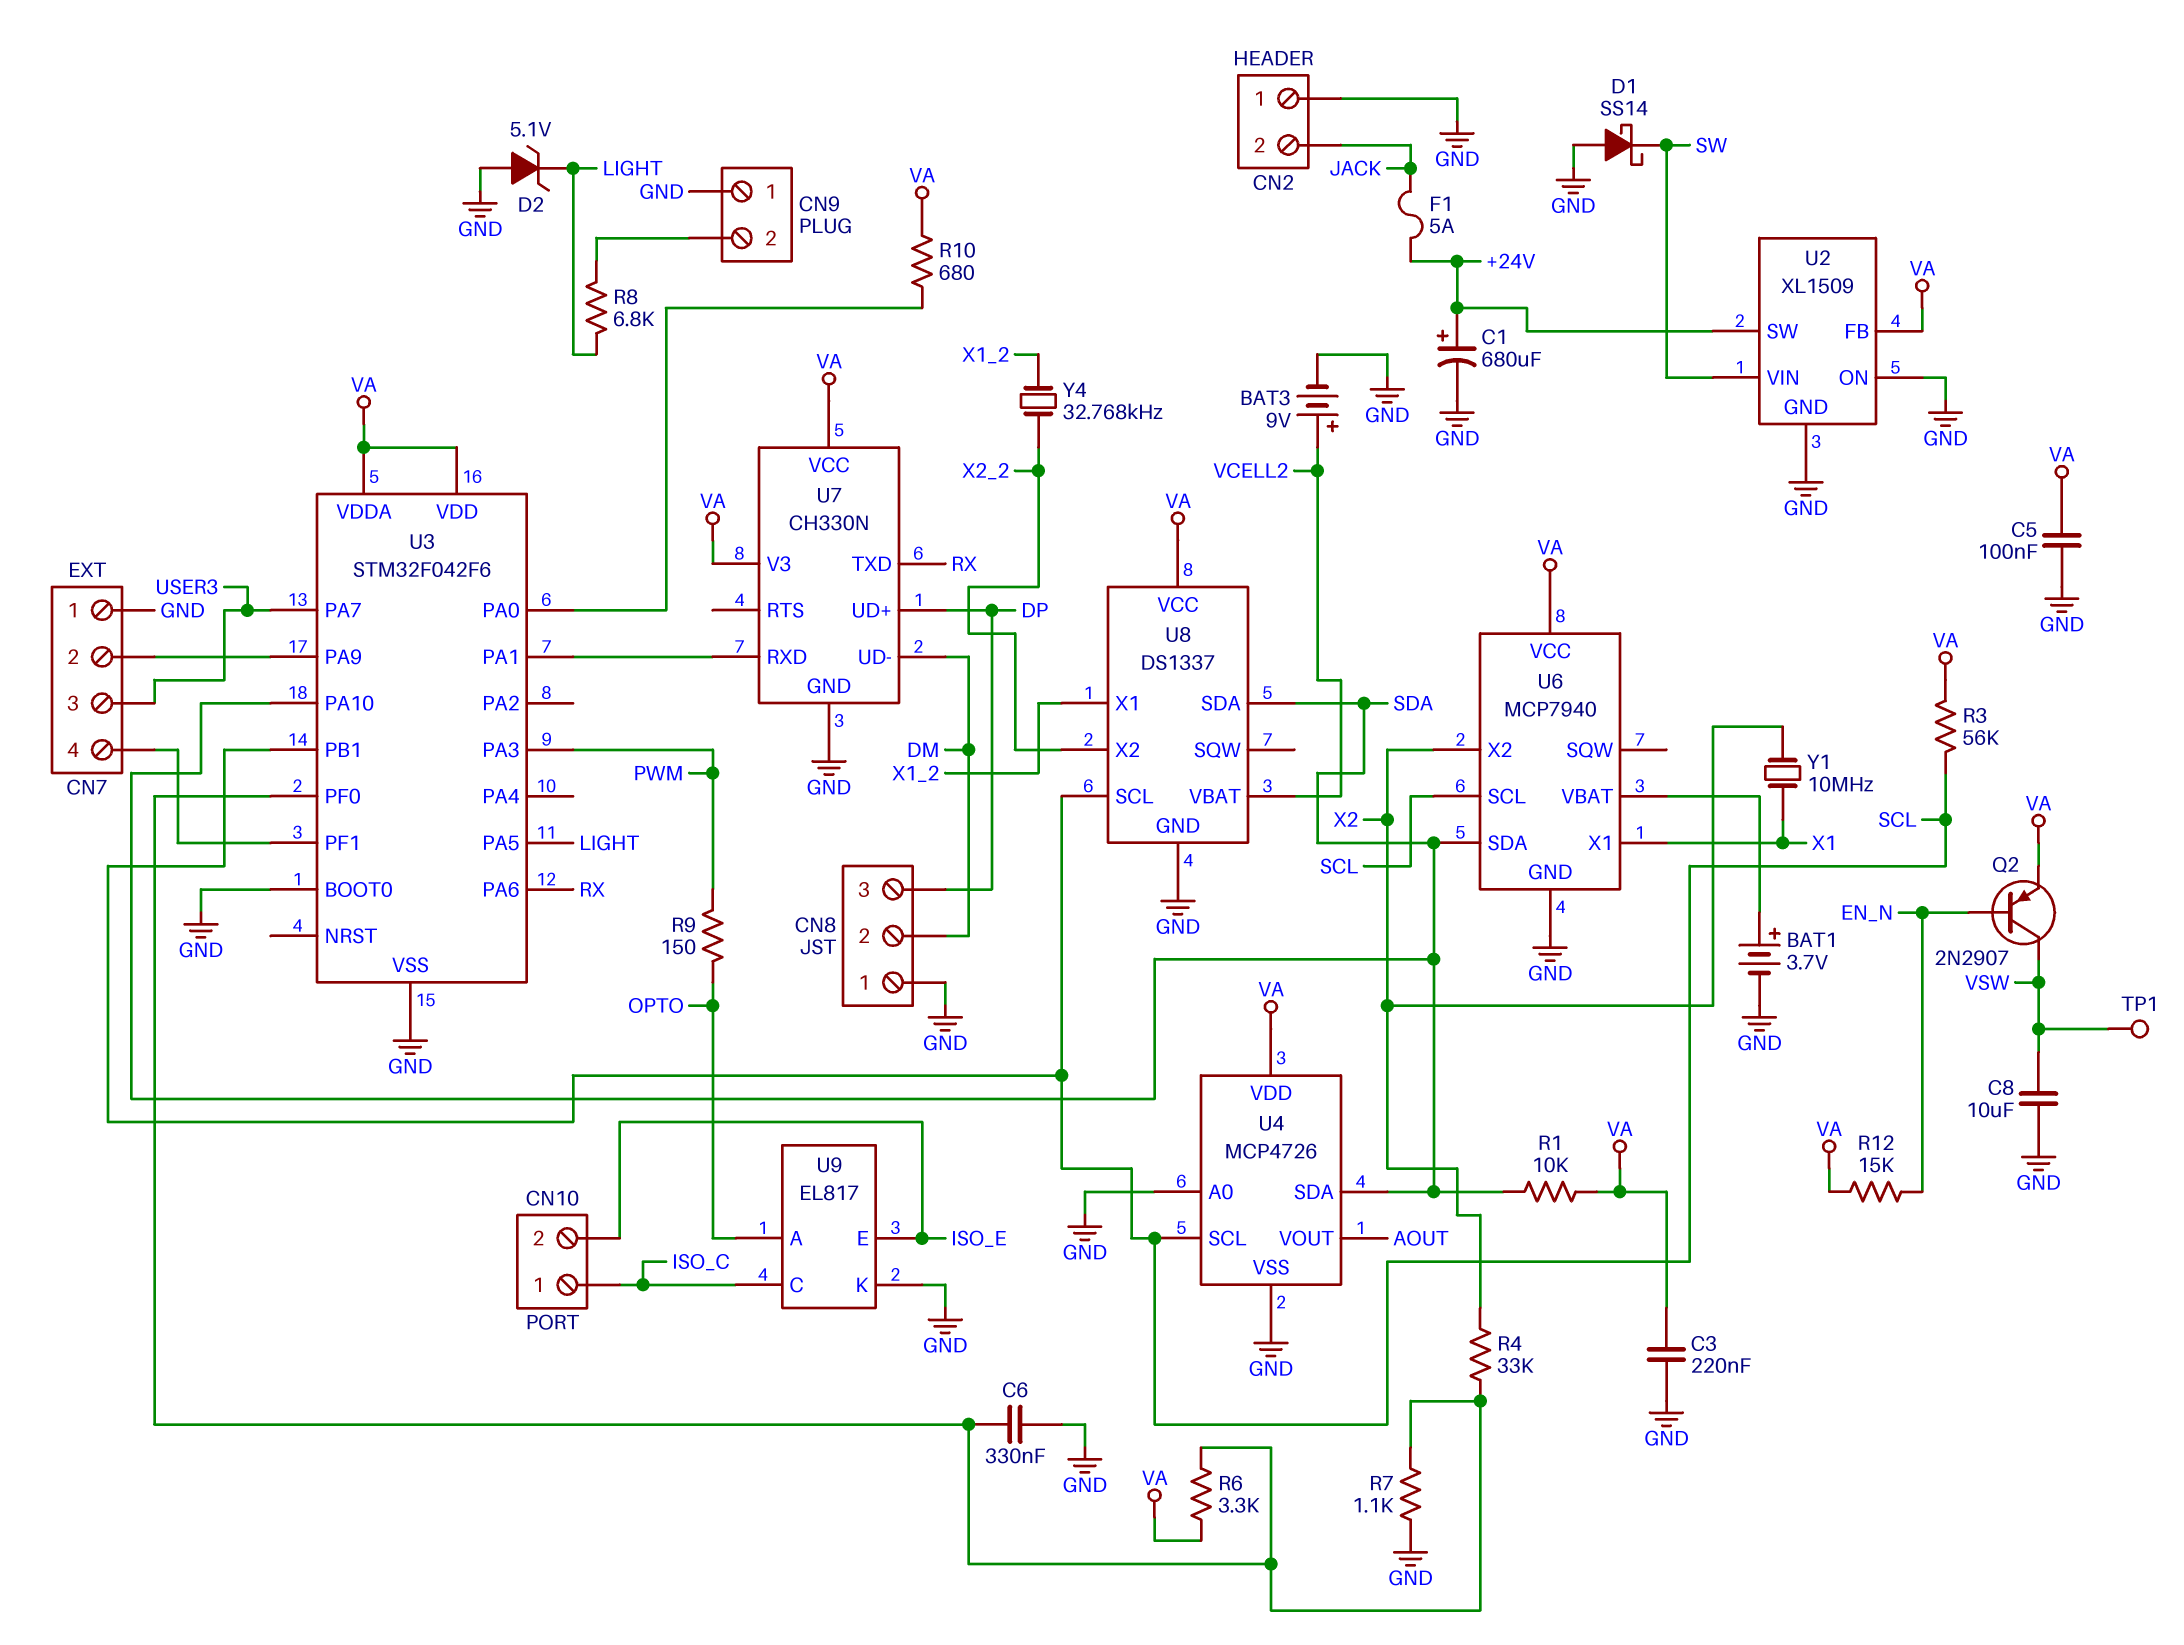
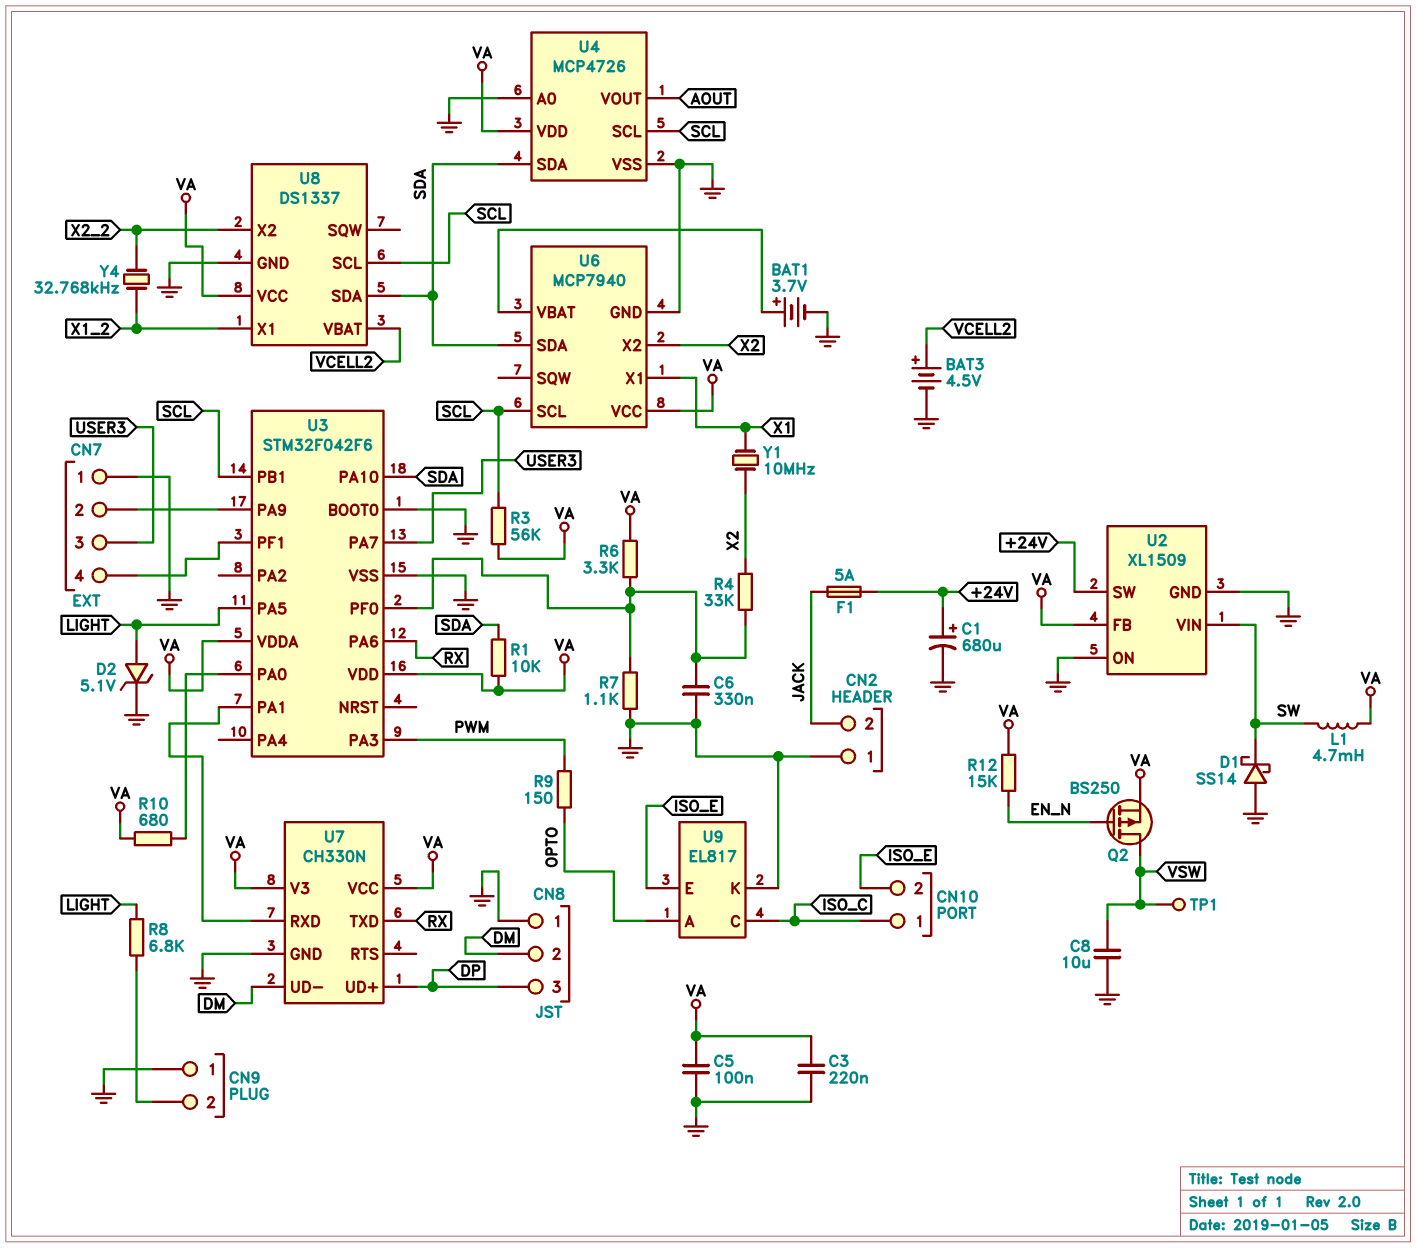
BAT3: 9V (plus VCELL2, minus GND) -> 4.5V (plus VCELL2, minus GND)
D2: zener 5.1V (A GND, K LIGHT) -> zener 5.1V (A LIGHT, K GND)
L1: none -> 4.7mH (SW, VA)
Q2: PNP 2N2907 (B EN_N, C VSW, E VA) -> PMOS BS250 (G EN_N, D VSW, S VA)

